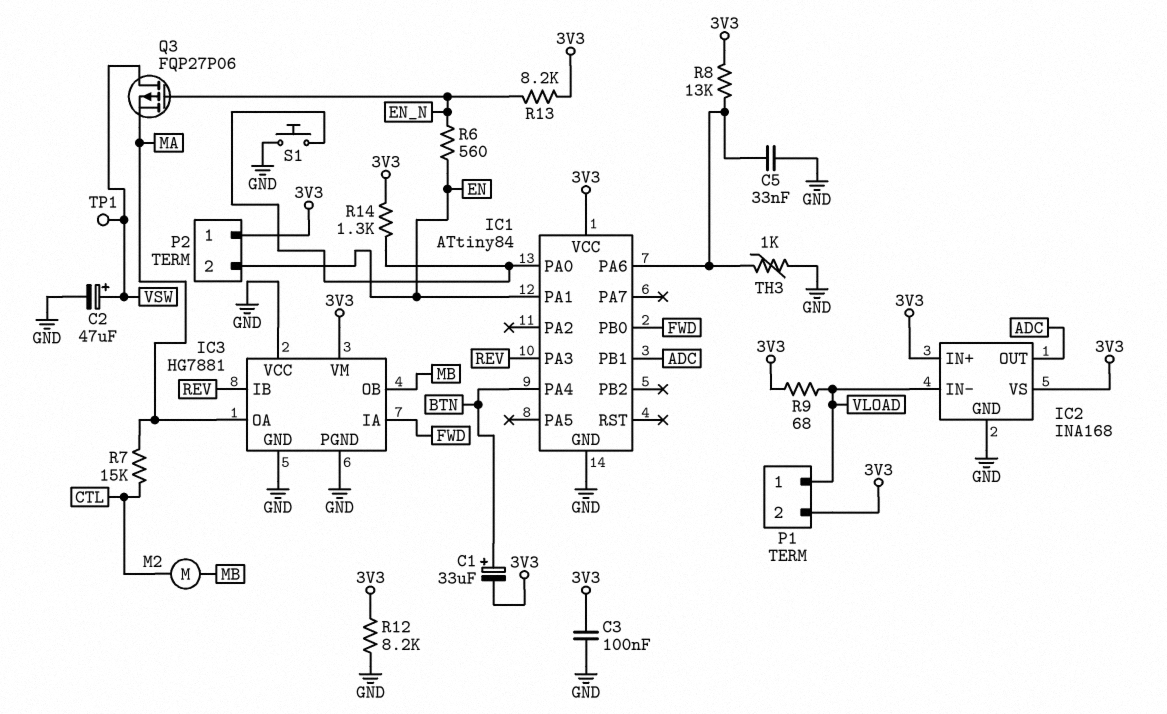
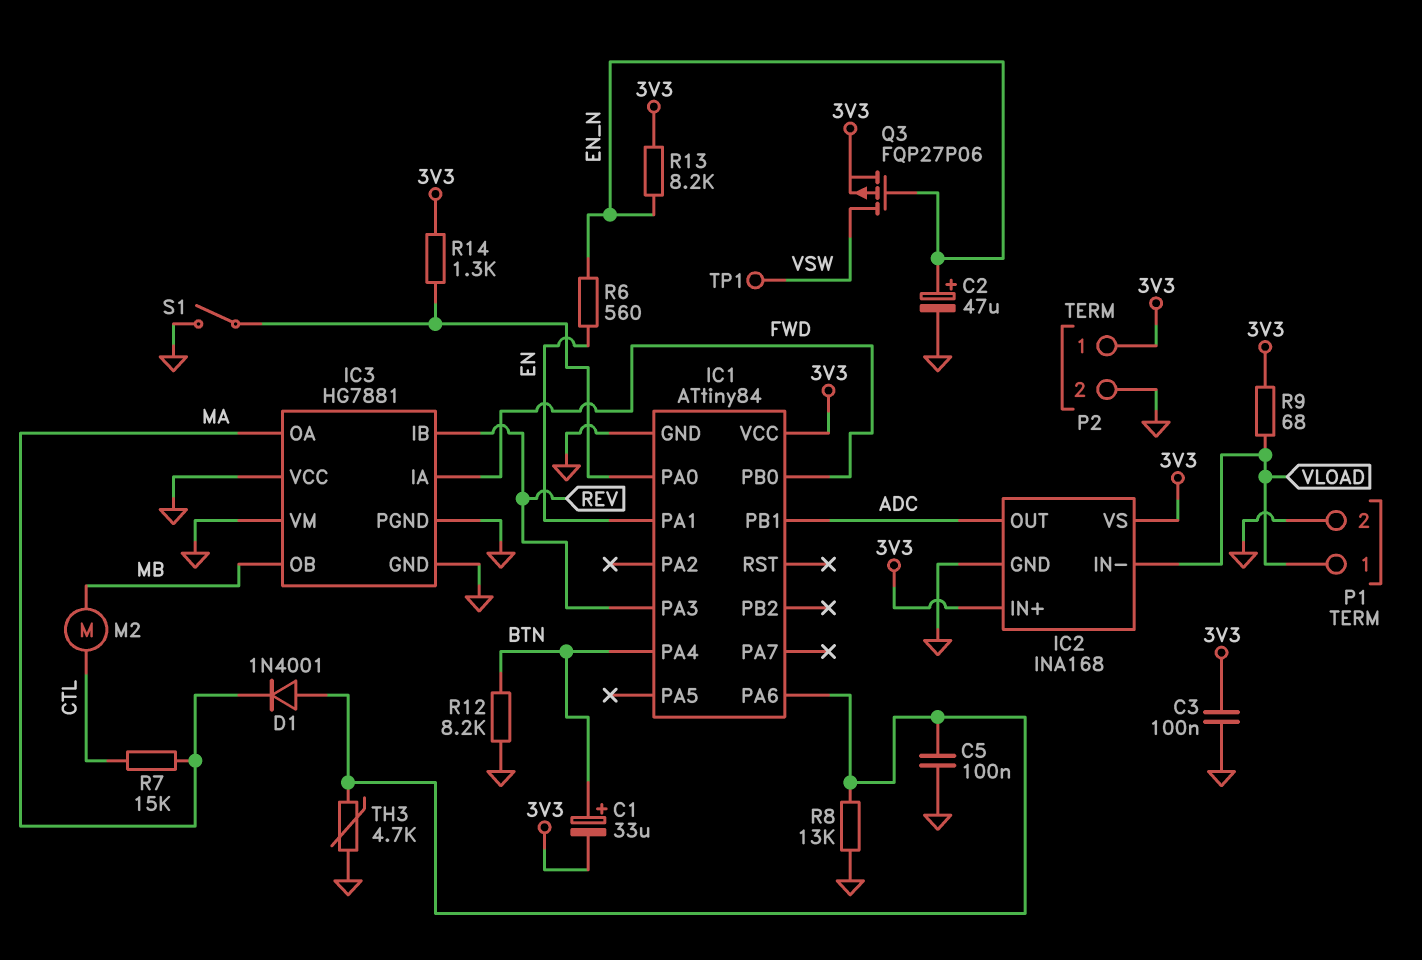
C2: 47uF (plus VSW, minus GND) -> 47uF (plus EN_N, minus GND)
C5: 33nF (GND, IC1/PA6) -> 100nF (GND, IC1/PA6)
D1: none -> diode 1N4001 (A IC1/PA6, K MA)
IC3 pin VM: 3V3 -> GND
P1 pin 2: 3V3 -> GND
P2 pin 2: EN -> GND
Q3: PMOS FQP27P06 (G EN_N, D VSW, S MA) -> PMOS FQP27P06 (G EN_N, D VSW, S 3V3)
R8: 13k (3V3, IC1/PA6) -> 13k (GND, IC1/PA6)
R12: 8.2k (3V3, GND) -> 8.2k (BTN, GND)
S1: button (GND, IC1/PA0) -> switch (GND, IC1/PA0)
TH3: 1k (GND, IC1/PA6) -> 4.7k (GND, IC1/PA6)

